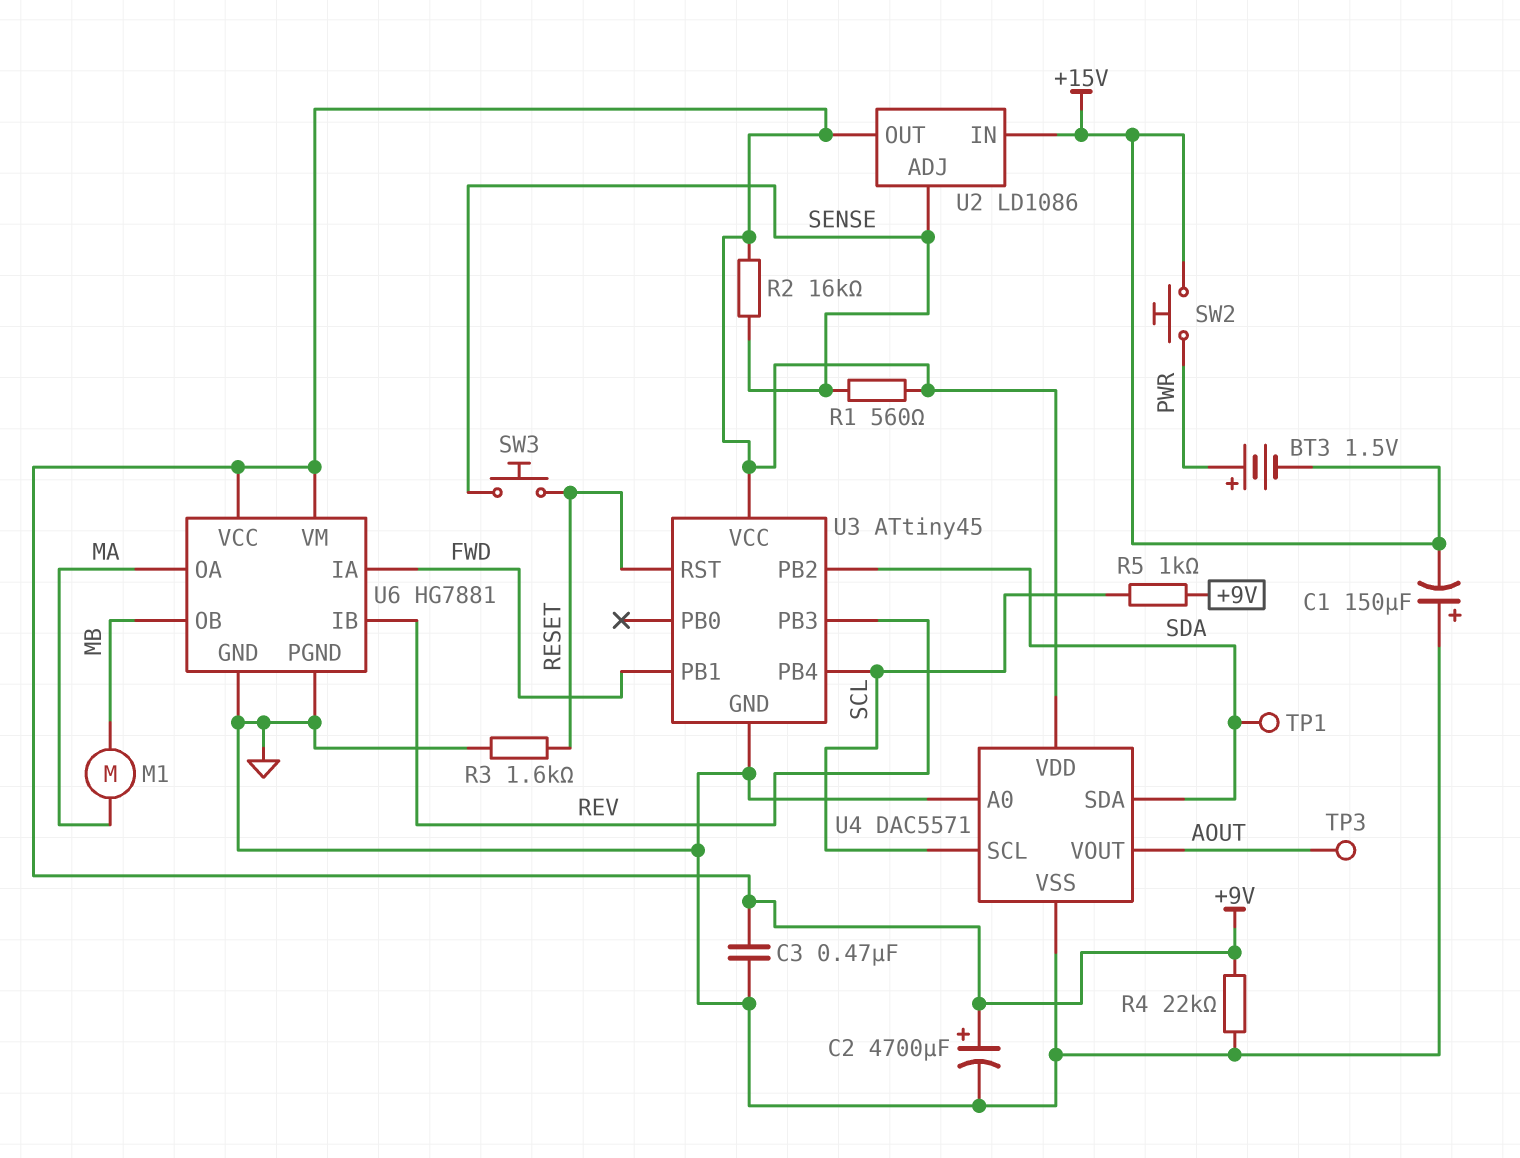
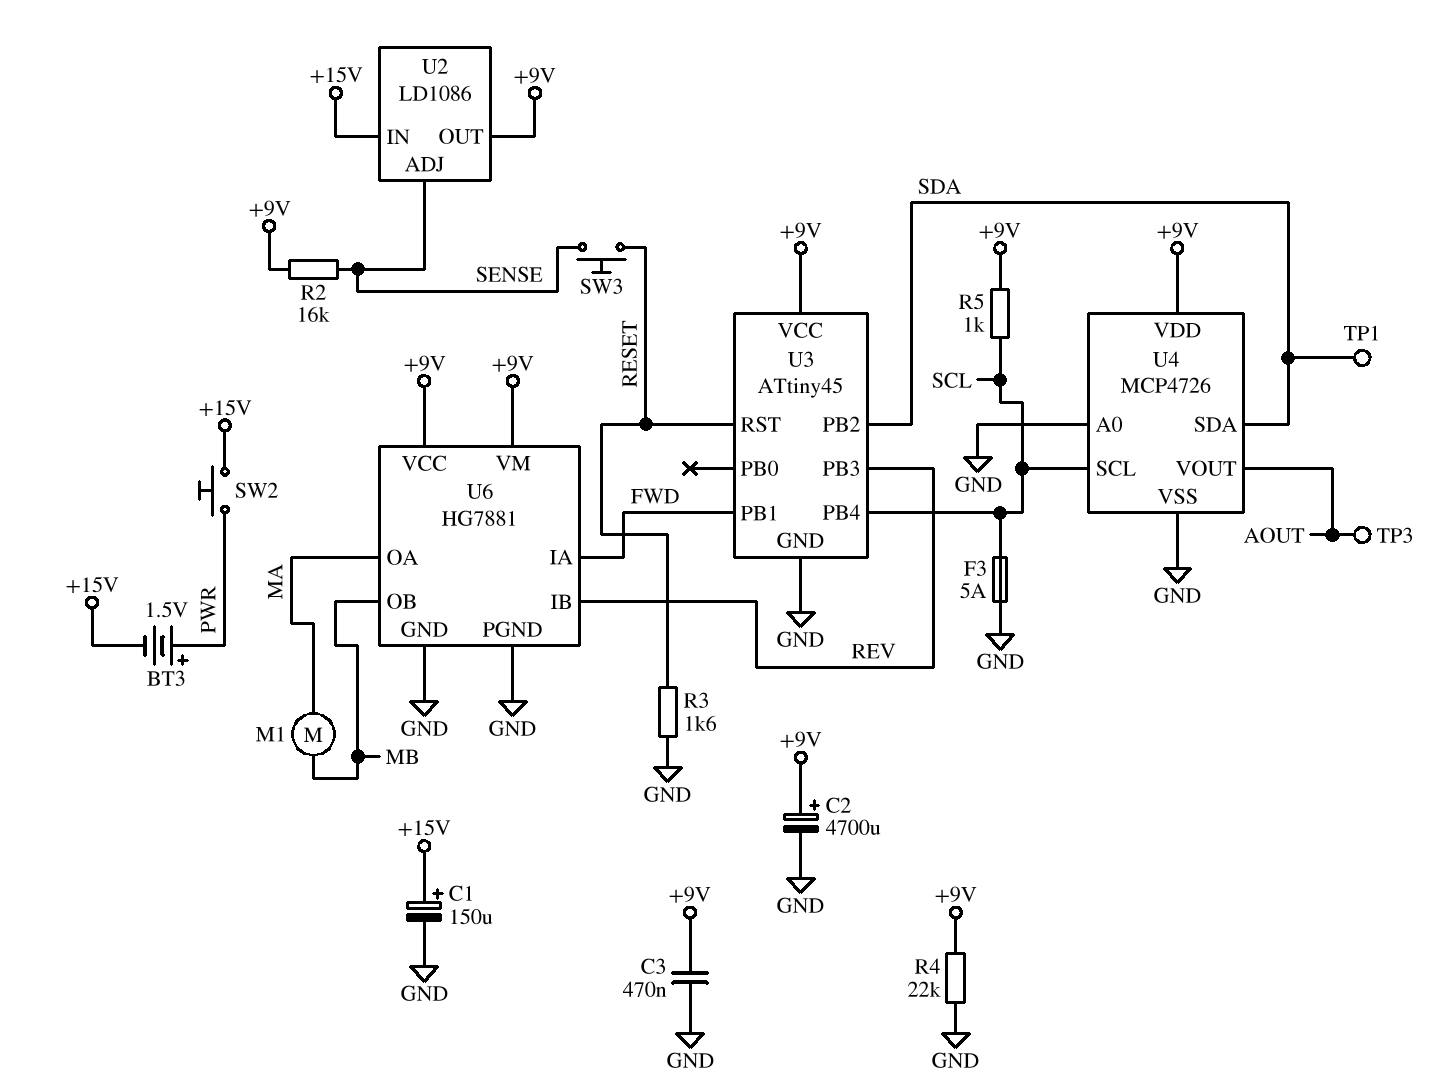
C1: 150uF (plus GND, minus +15V) -> 150uF (plus +15V, minus GND)
F3: none -> 5A (GND, SCL)
R1: 560 (+9V, SENSE) -> none
U4: DAC5571 -> MCP4726

